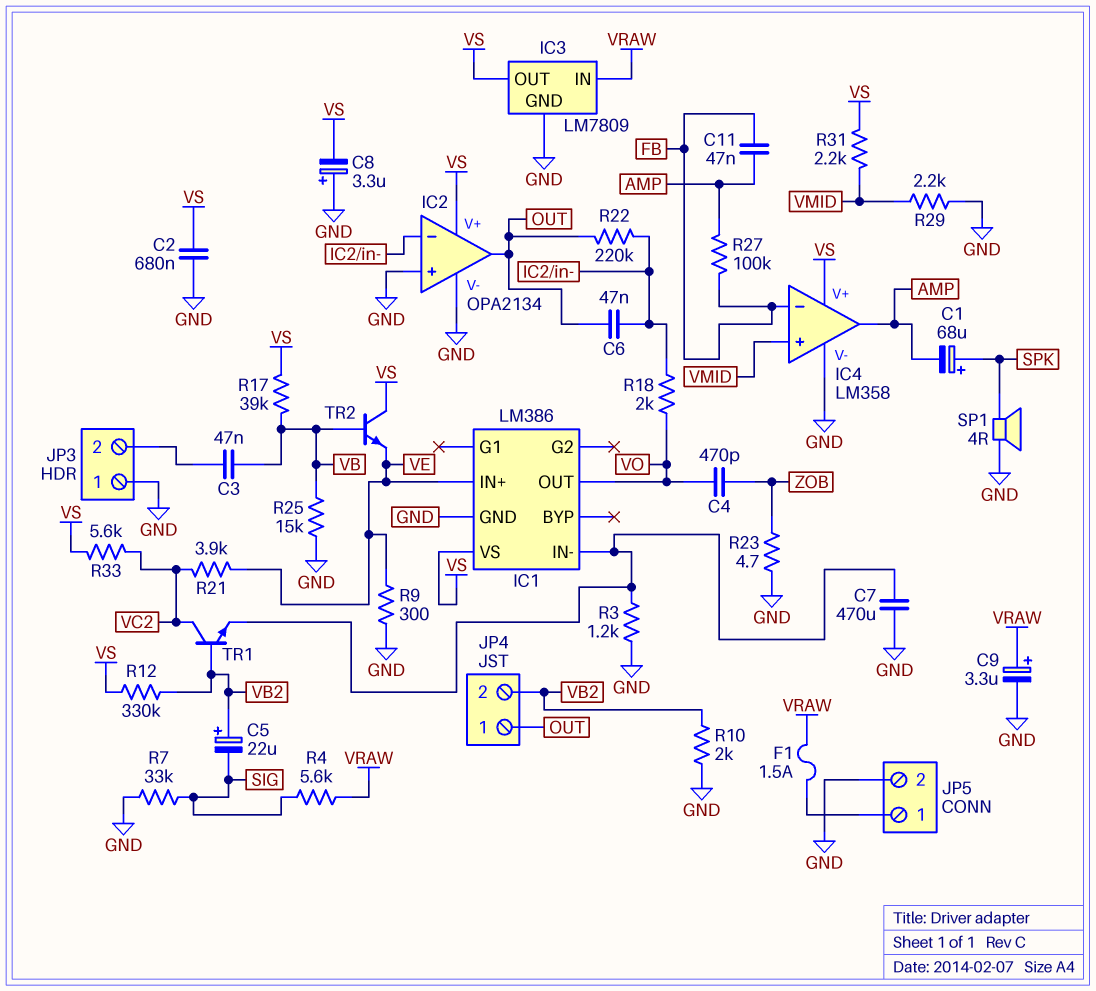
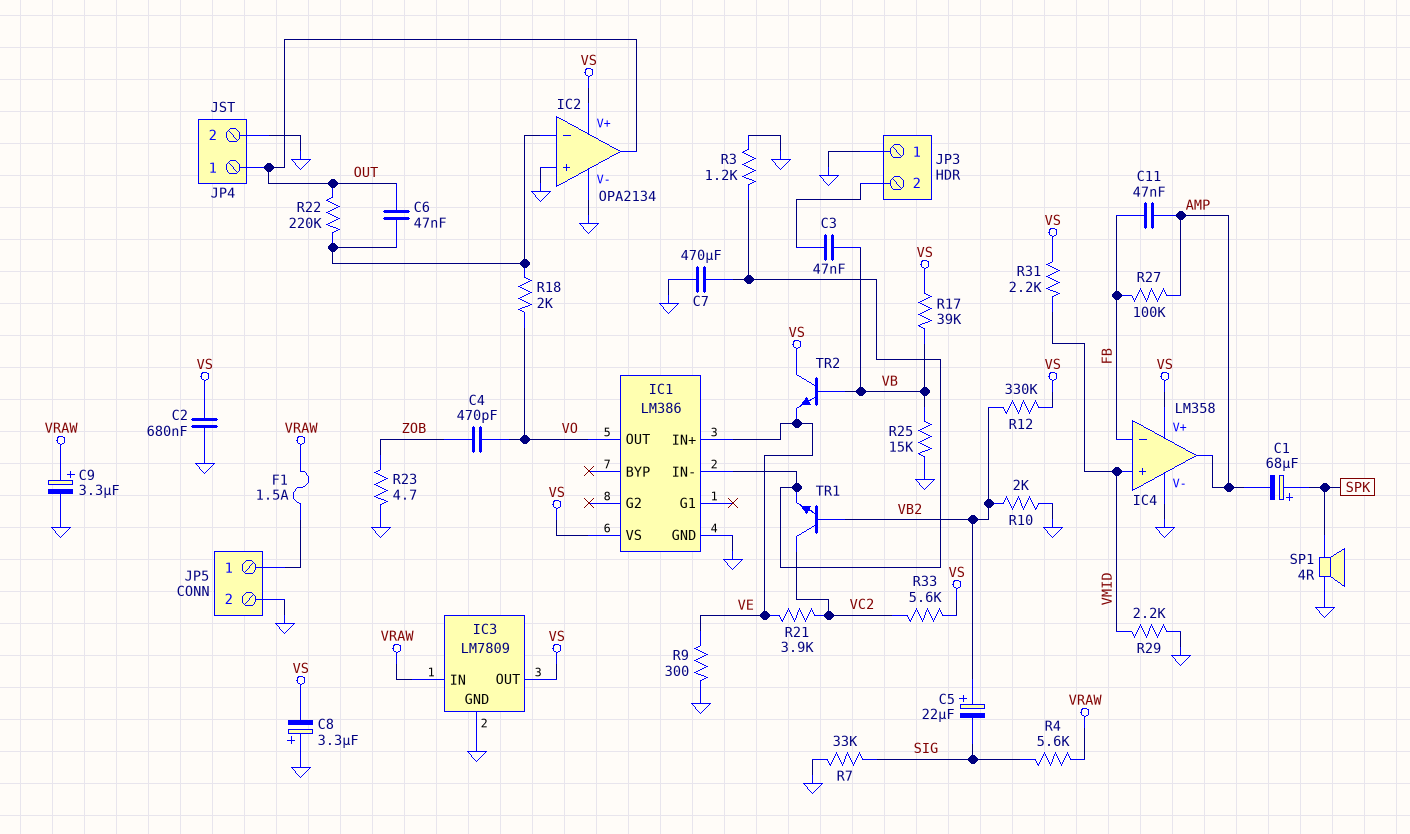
JP4 pin 2: VB2 -> GND

